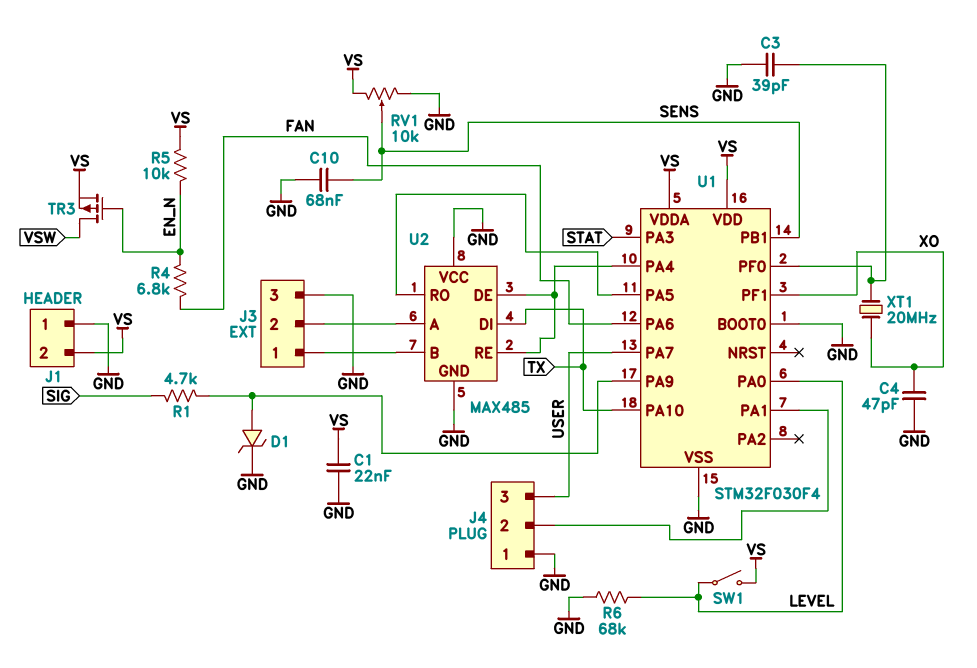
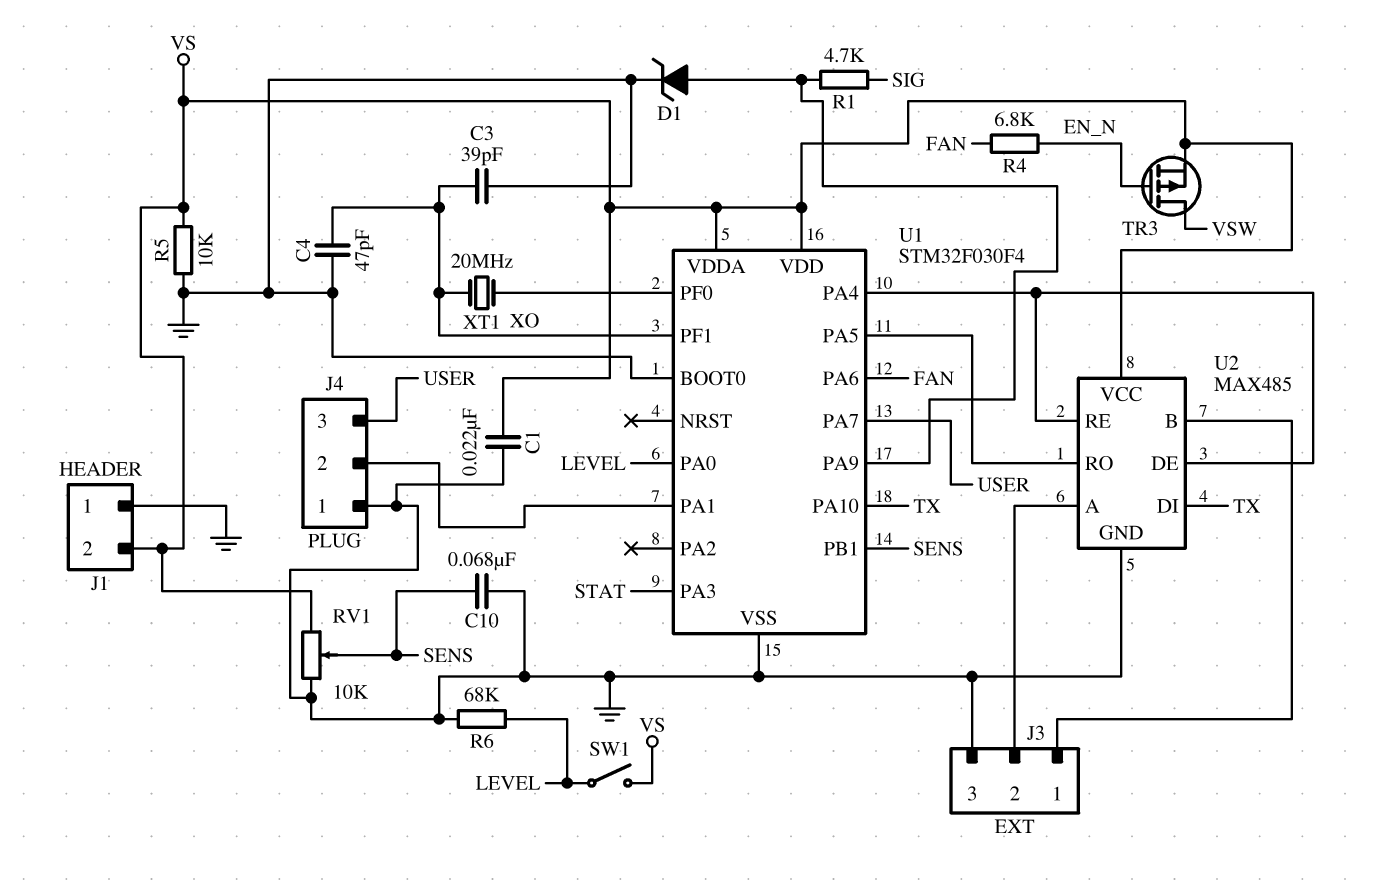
C3: 39pF (GND, U1/PF0) -> 39pF (GND, XO)
R5: 10k (EN_N, VS) -> 10k (GND, VS)
U2 pin VCC: GND -> VS

